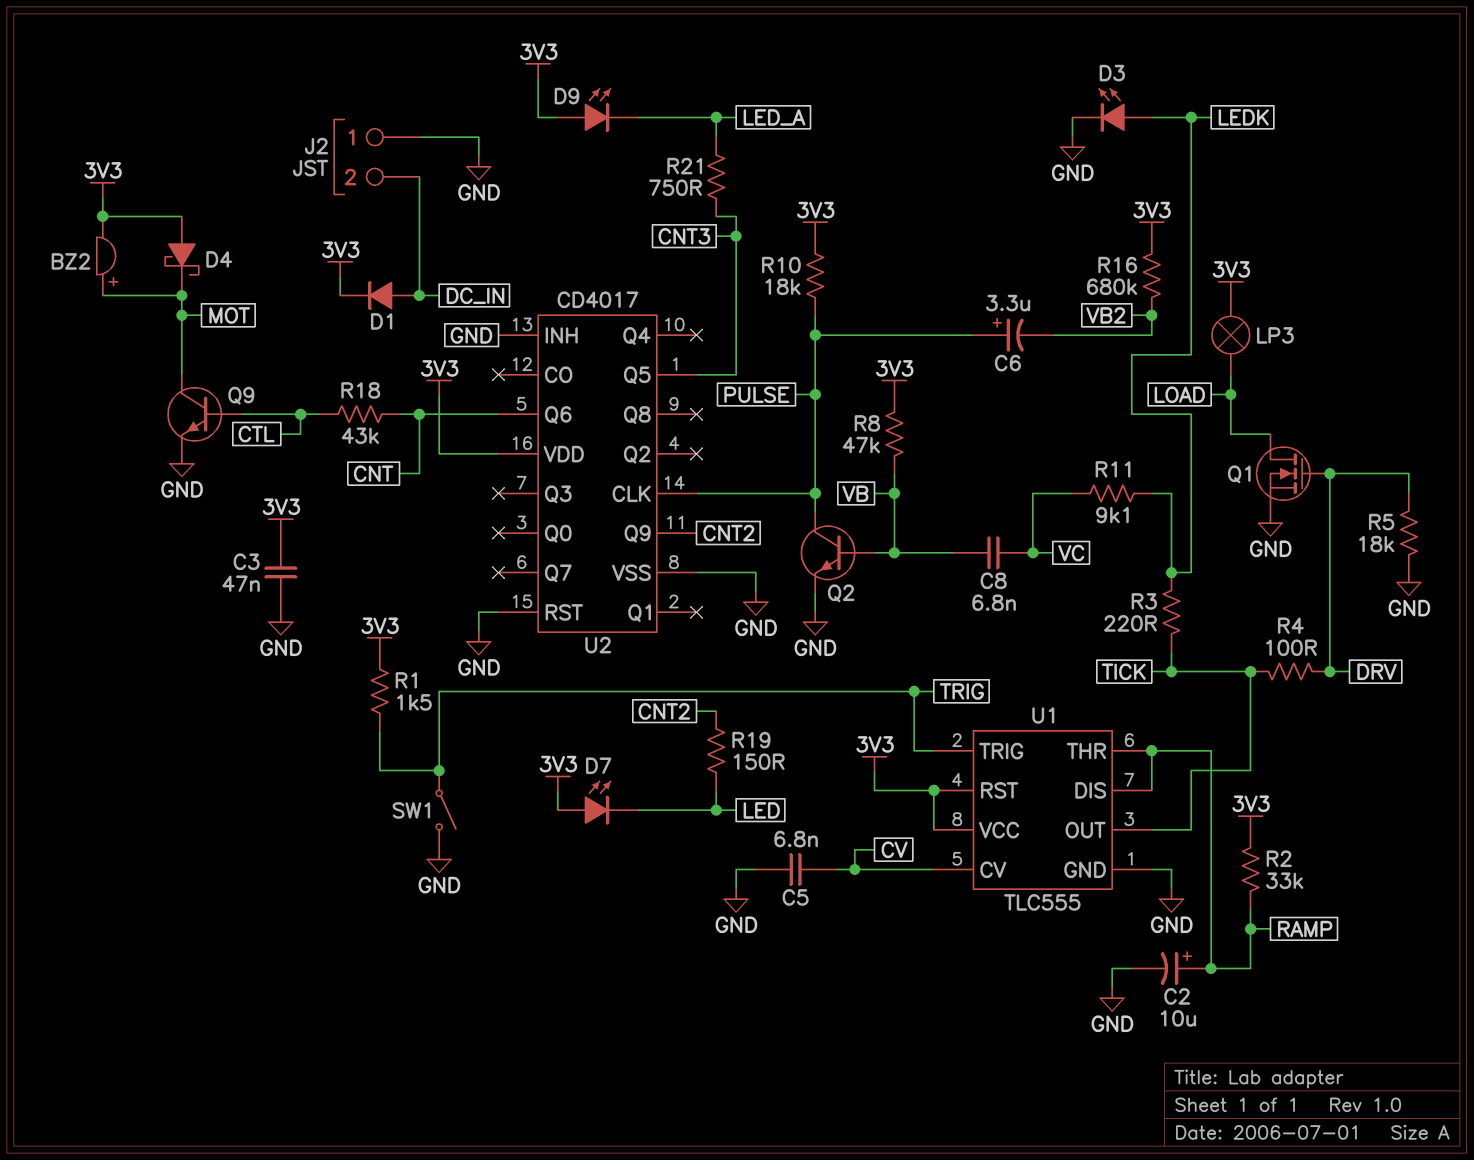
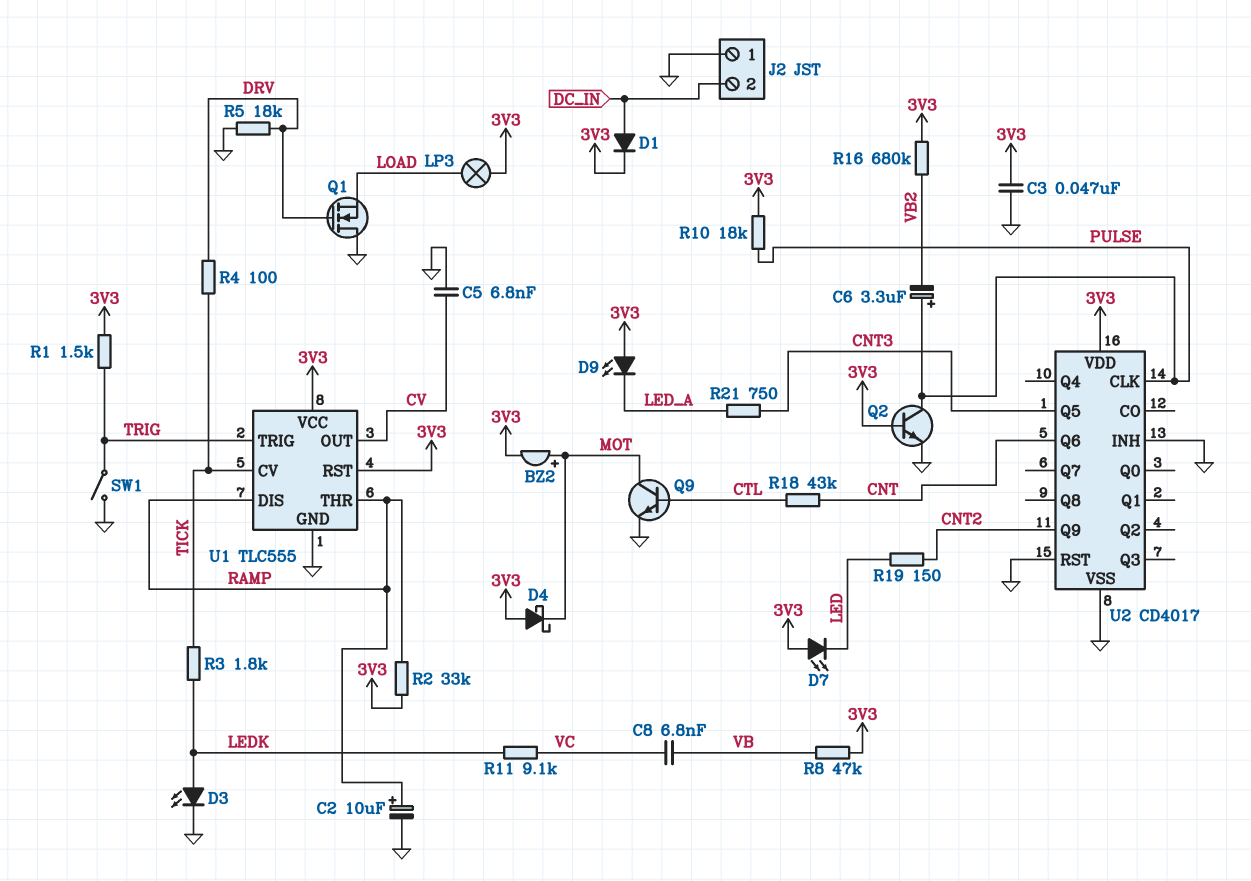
Q1: NMOS (G DRV, D LOAD, S GND) -> NMOS (G DRV, D GND, S LOAD)
Q2: NPN (B VB, C PULSE, E GND) -> NPN (B 3V3, C PULSE, E GND)
R3: 220 (LEDK, TICK) -> 1.8k (LEDK, TICK)
U1 pin CV: CV -> TICK
U1 pin OUT: TICK -> CV

